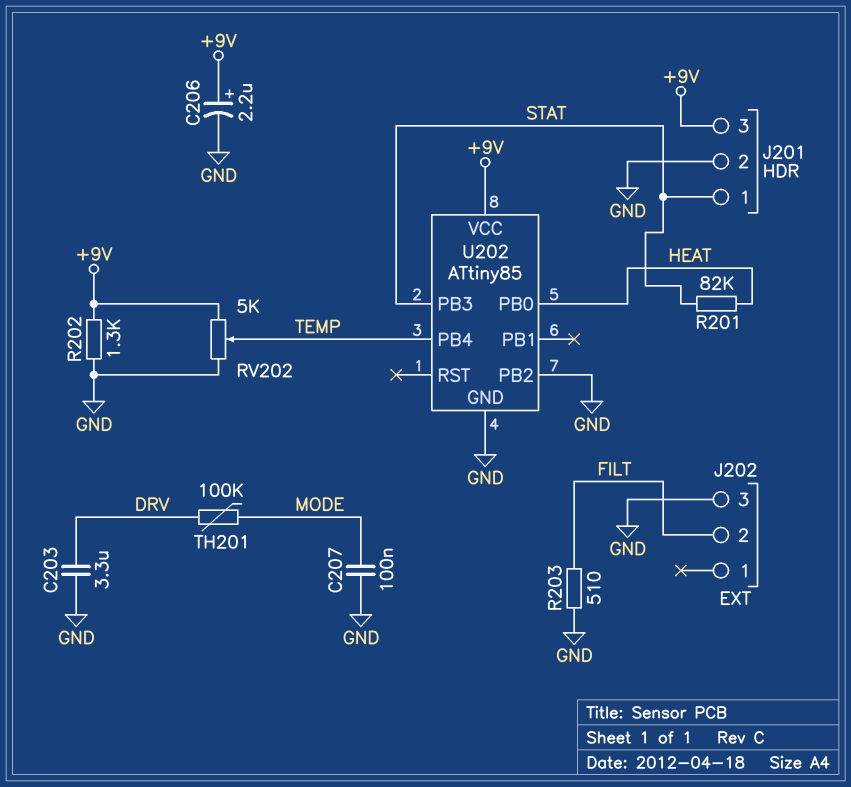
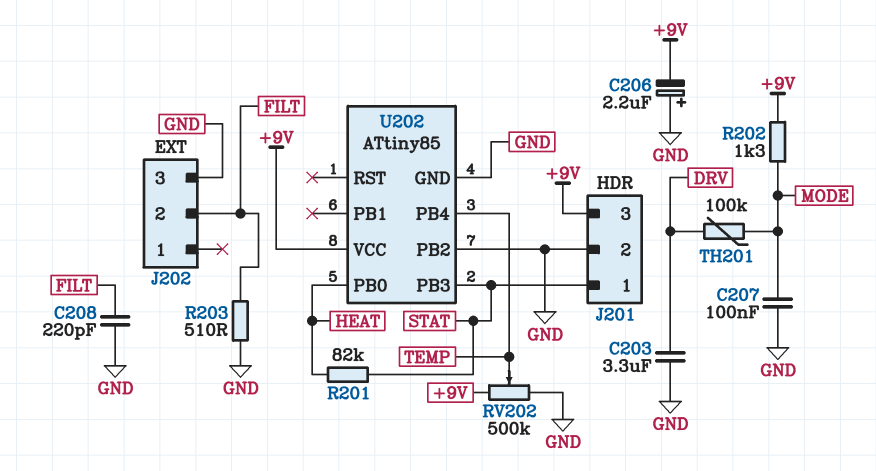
C206: 2.2uF (plus +9V, minus GND) -> 2.2uF (plus GND, minus +9V)
C208: none -> 220pF (FILT, GND)
R202: 1.3k (+9V, GND) -> 1.3k (+9V, MODE)
RV202: 5k (+9V, GND, wiper TEMP) -> 500k (+9V, GND, wiper TEMP)

